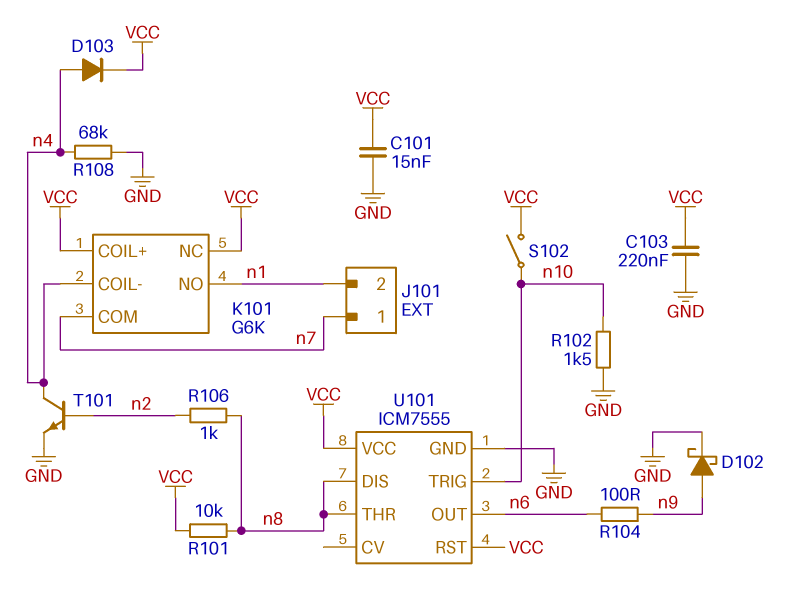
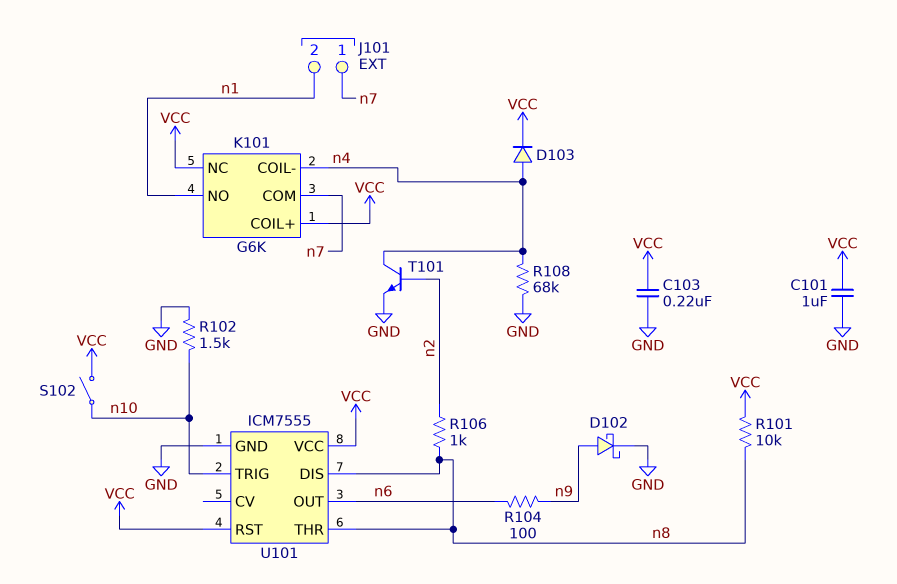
C101: 15nF (GND, VCC) -> 1uF (GND, VCC)

